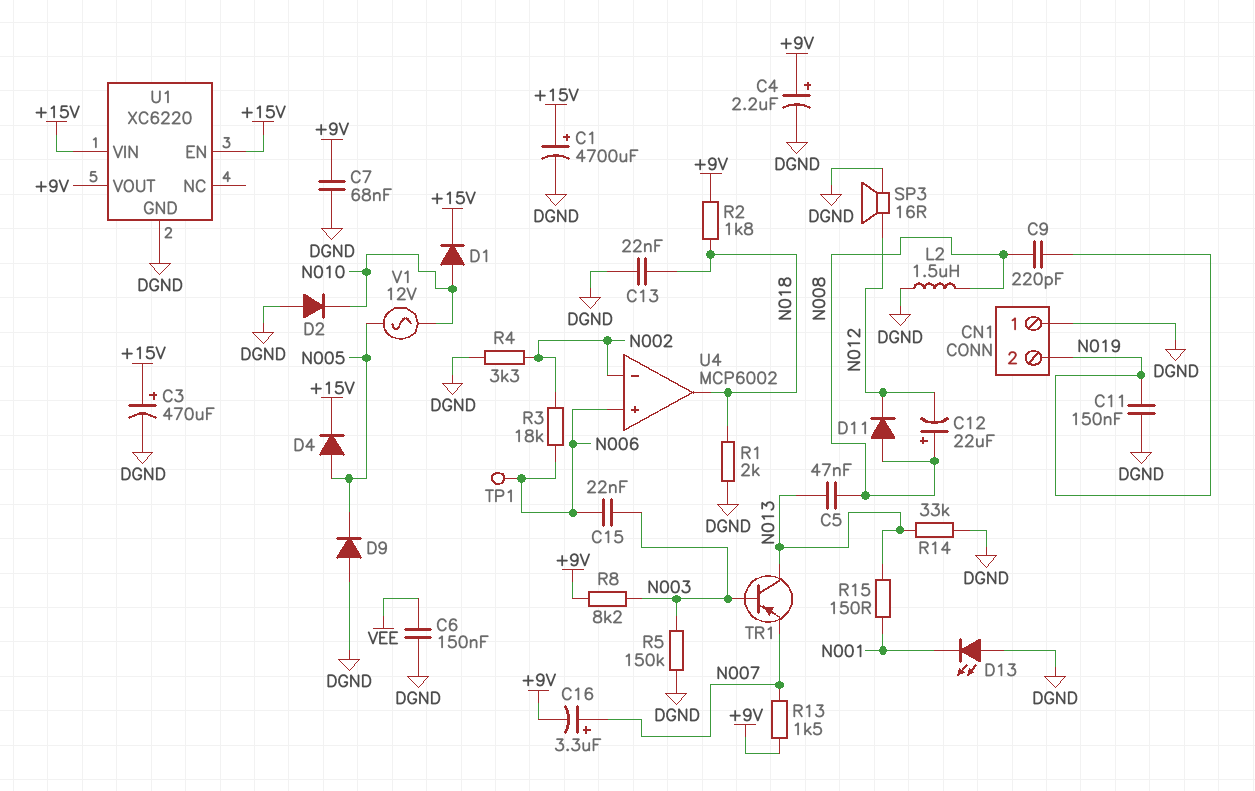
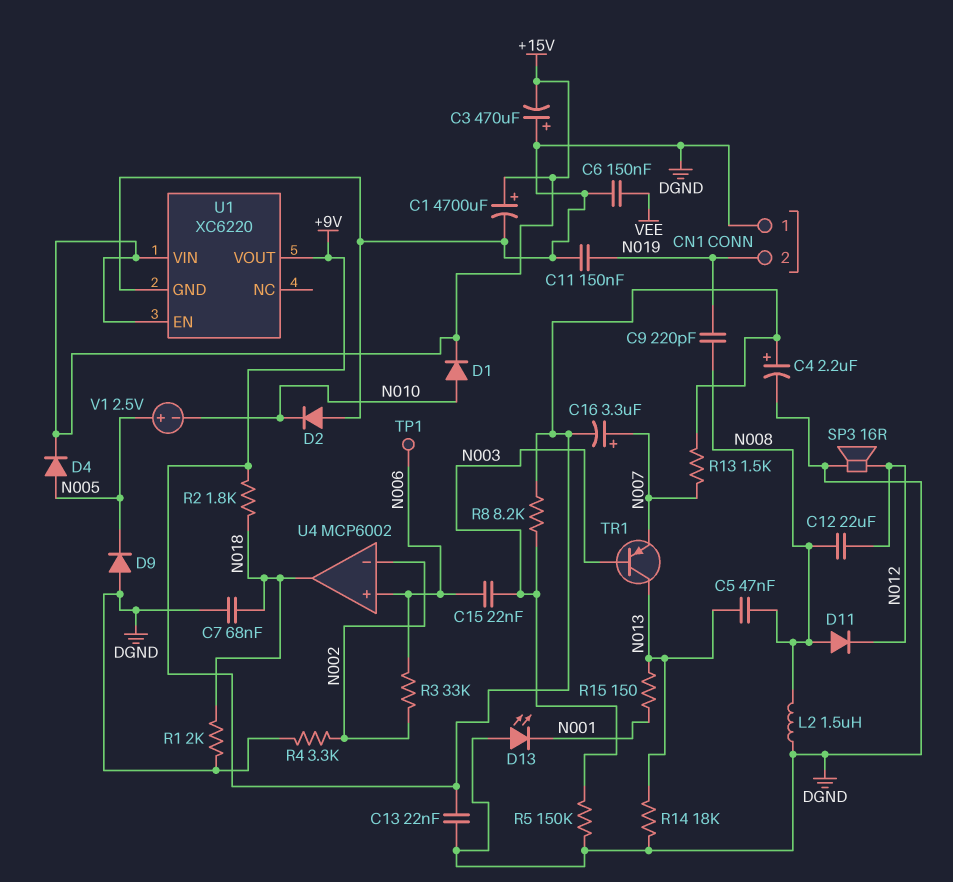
C3: 470uF (plus +15V, minus DGND) -> 470uF (plus DGND, minus +15V)
C7: 68nF (+9V, DGND) -> 68nF (DGND, N018)
C12: 22uF (plus N008, minus N012) -> 22uF (N008, N012)
C13: 22nF (DGND, N018) -> 22nF (+9V, DGND)
R3: 18k (N002, N006) -> 33k (N002, N006)
R14: 33k (DGND, N013) -> 18k (DGND, N013)
V1: AC 12V (N005, N010) -> 2.5V (plus N005, minus N010)

